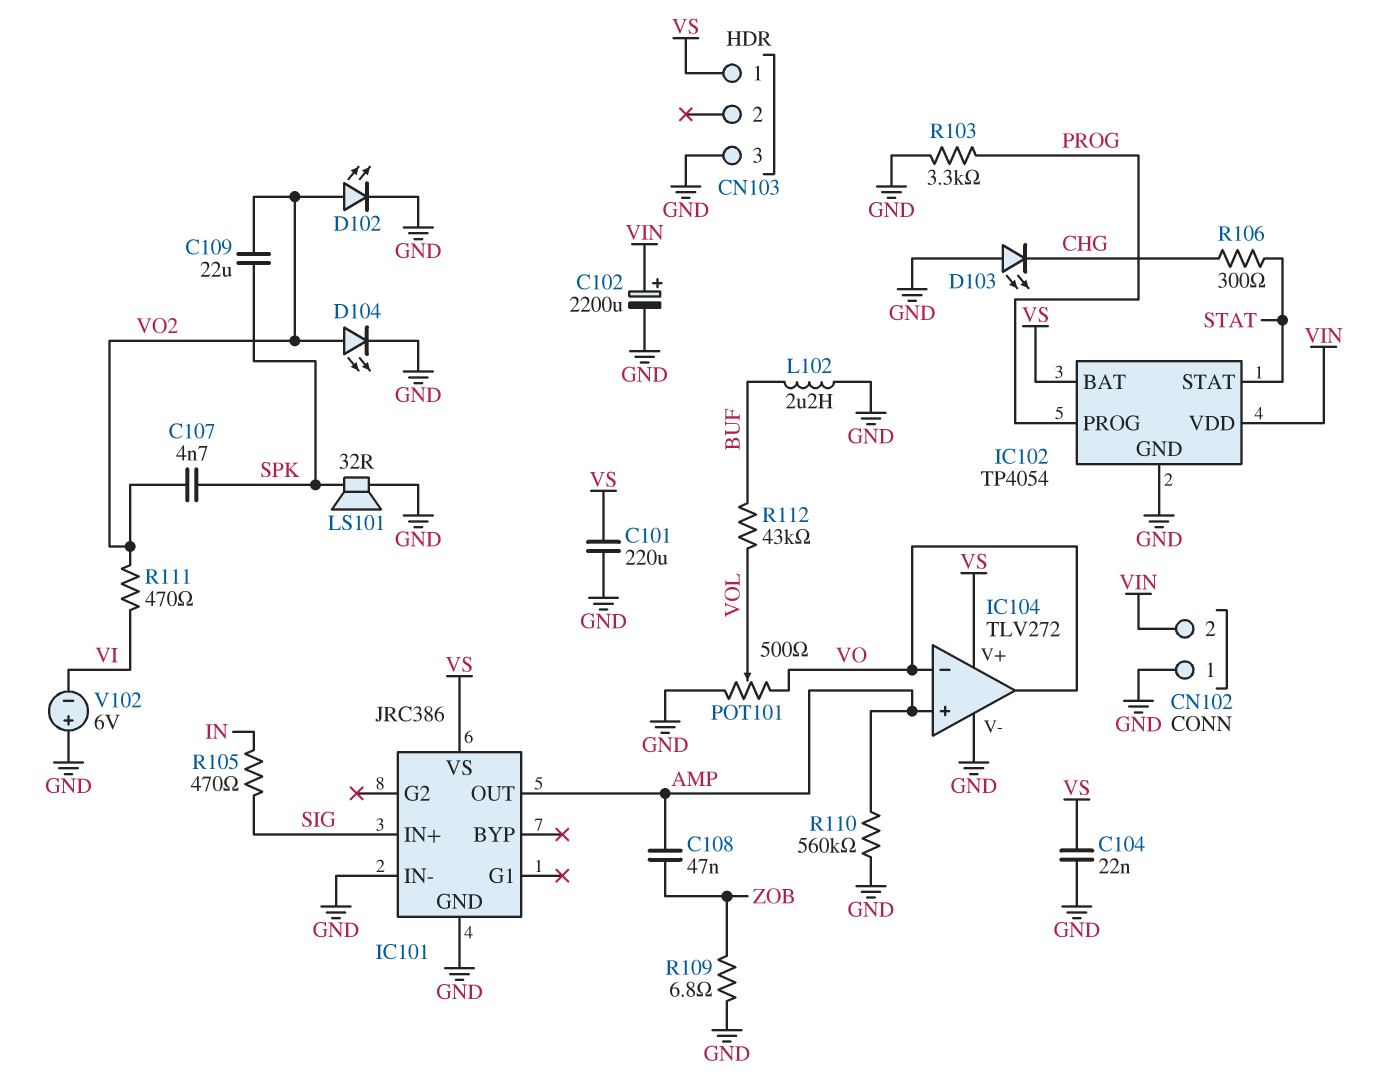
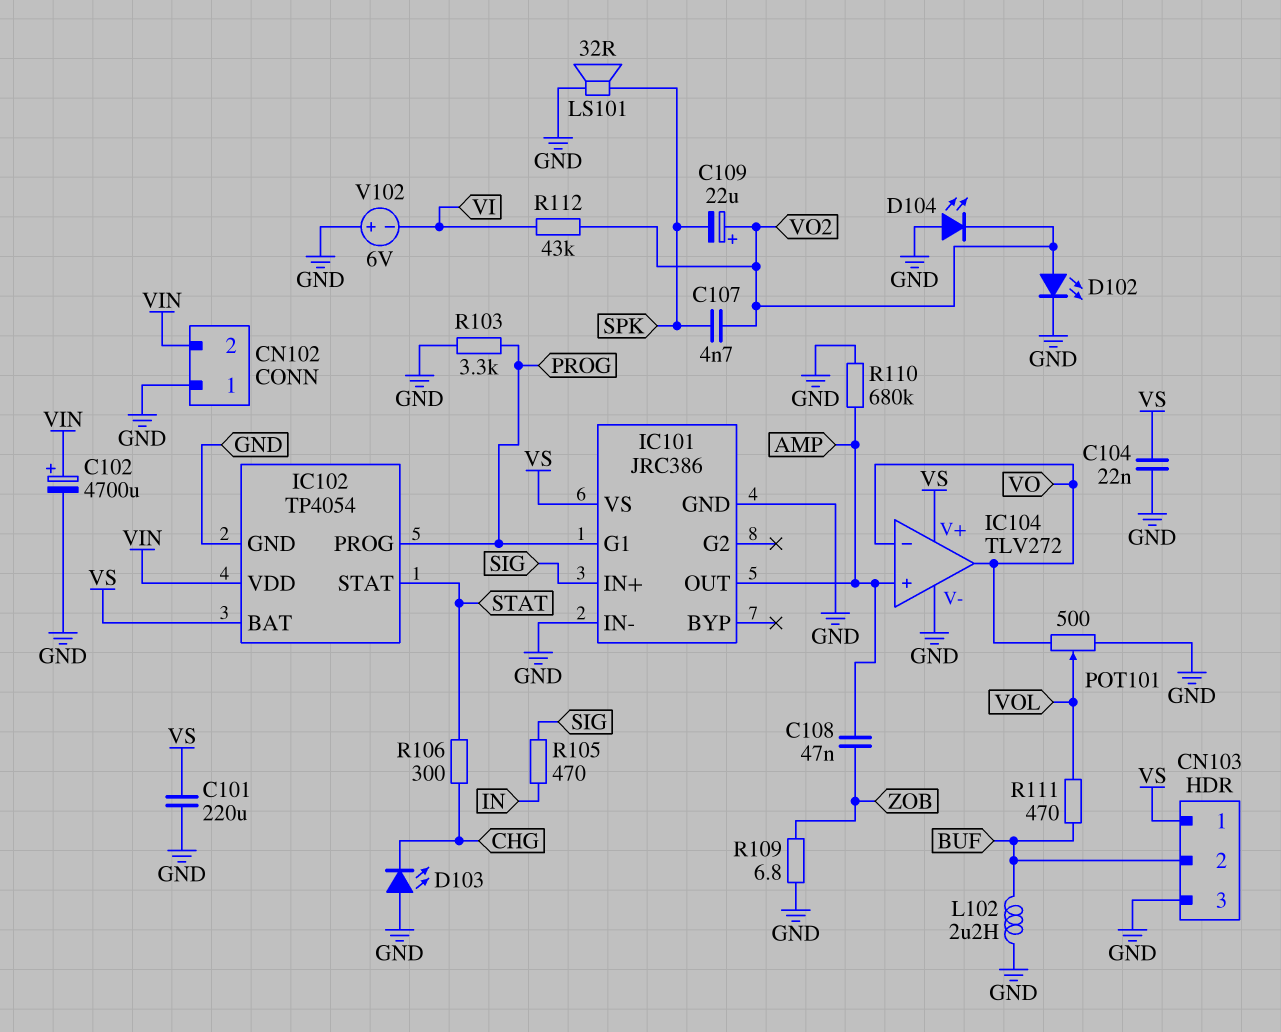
C102: 2200uF (plus VIN, minus GND) -> 4700uF (plus VIN, minus GND)
C109: 22uF (SPK, VO2) -> 22uF (plus VO2, minus SPK)
CN103 pin 2: none -> BUF
D104: LED (A VO2, K GND) -> LED (A GND, K VO2)
IC101 pin G1: none -> PROG
R110: 560k (AMP, GND) -> 680k (AMP, GND)
R111: 470 (VI, VO2) -> 470 (BUF, VOL)
R112: 43k (BUF, VOL) -> 43k (VI, VO2)

